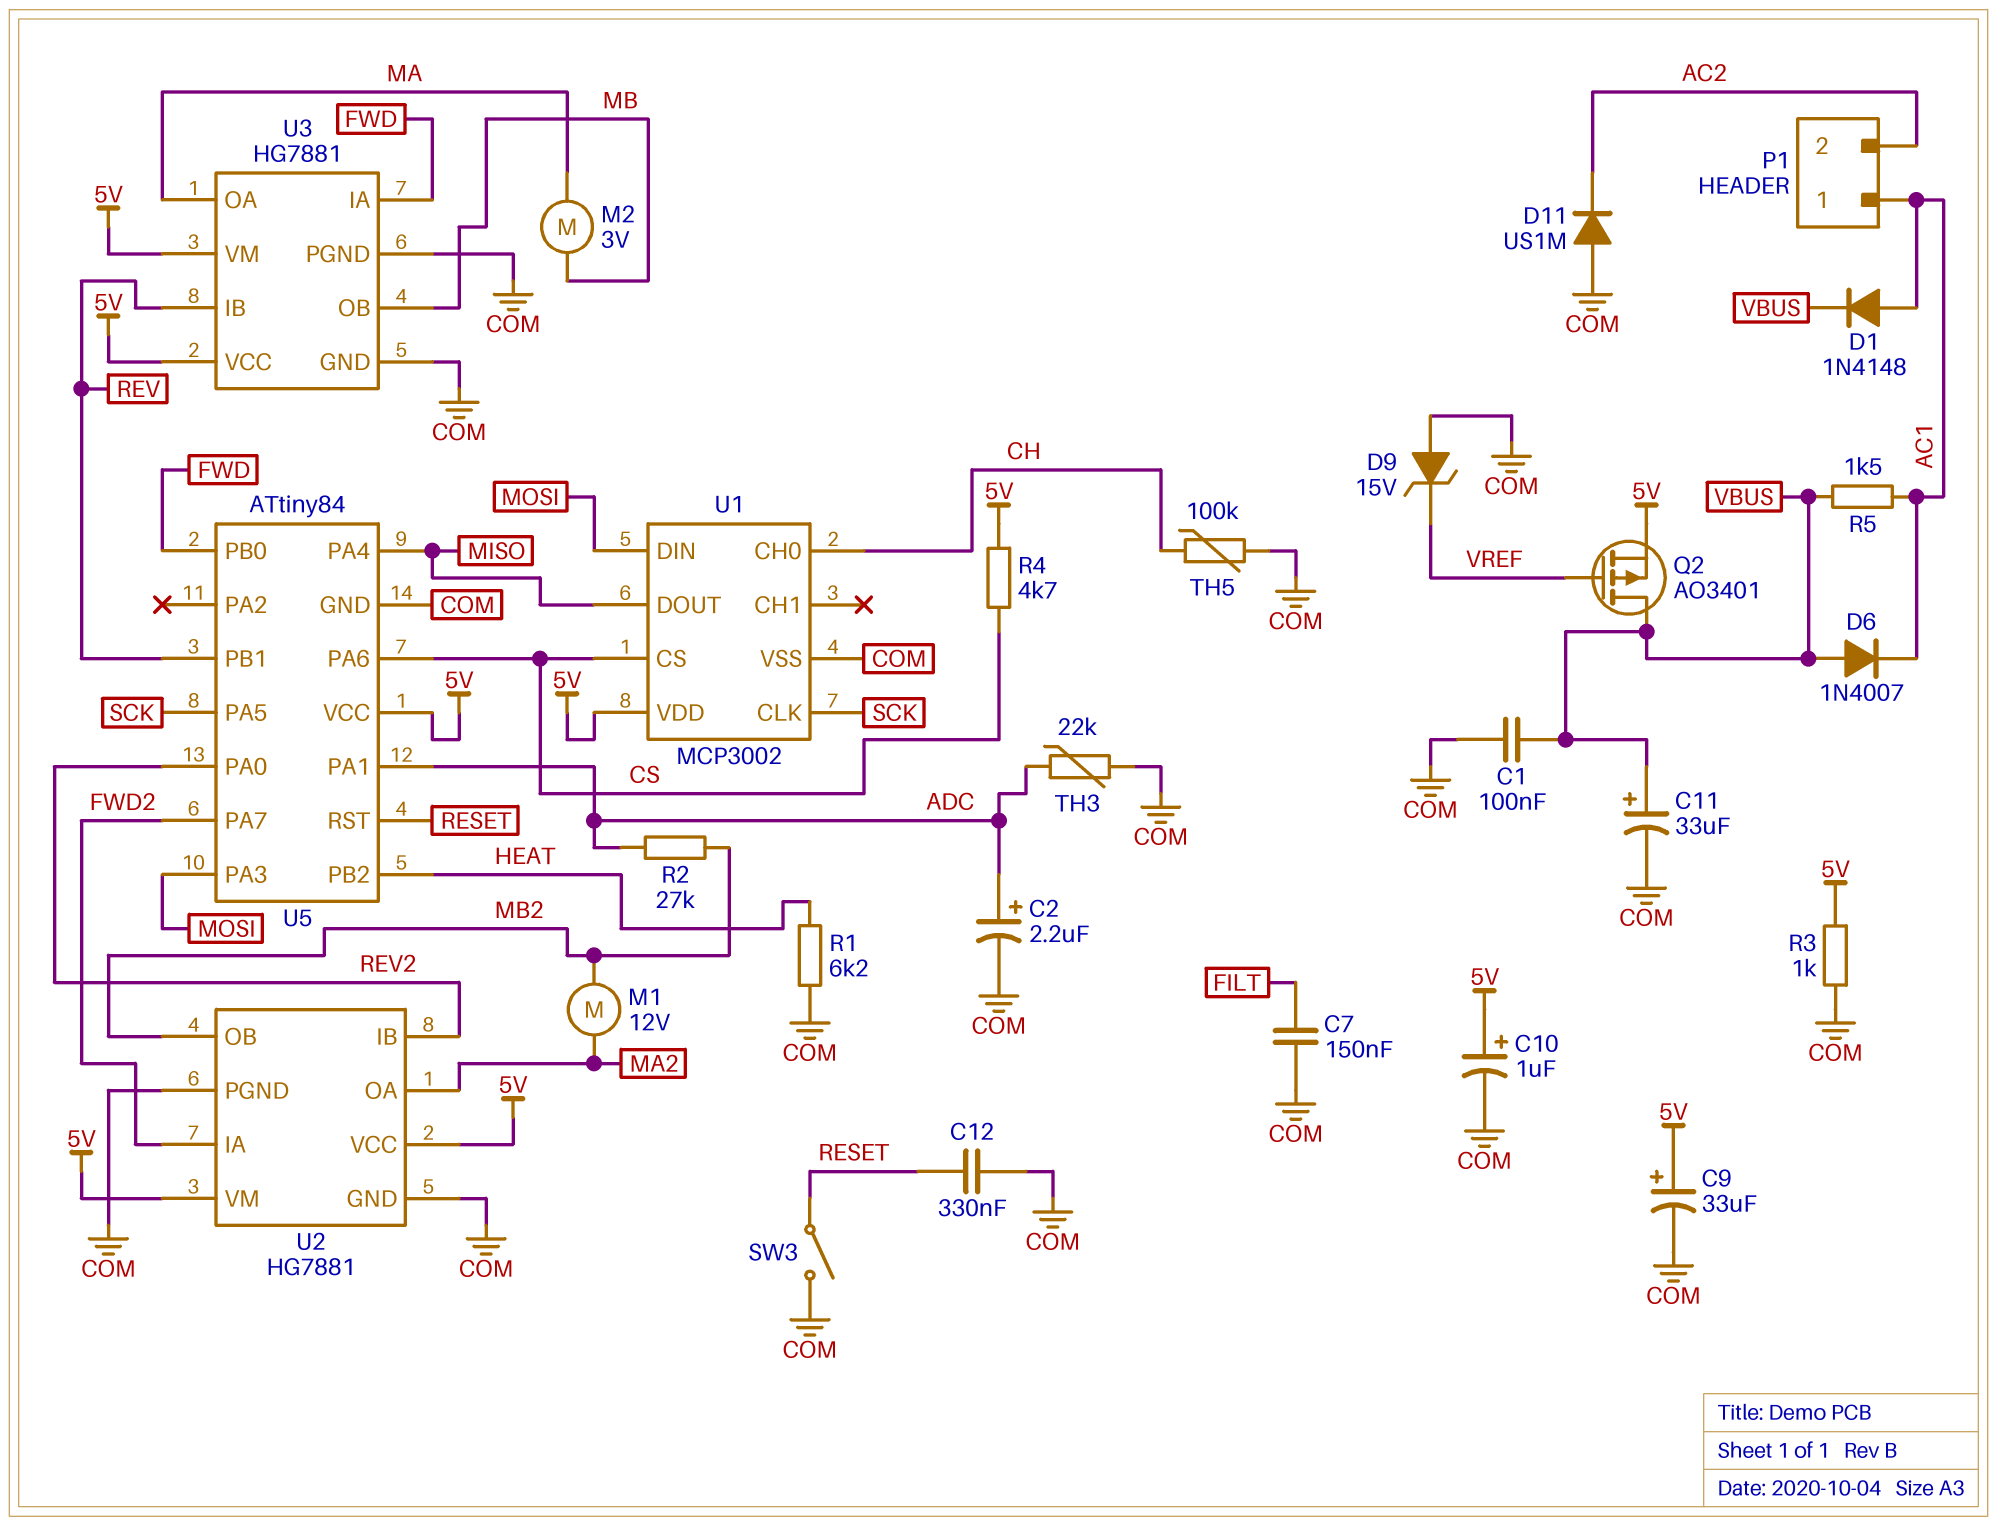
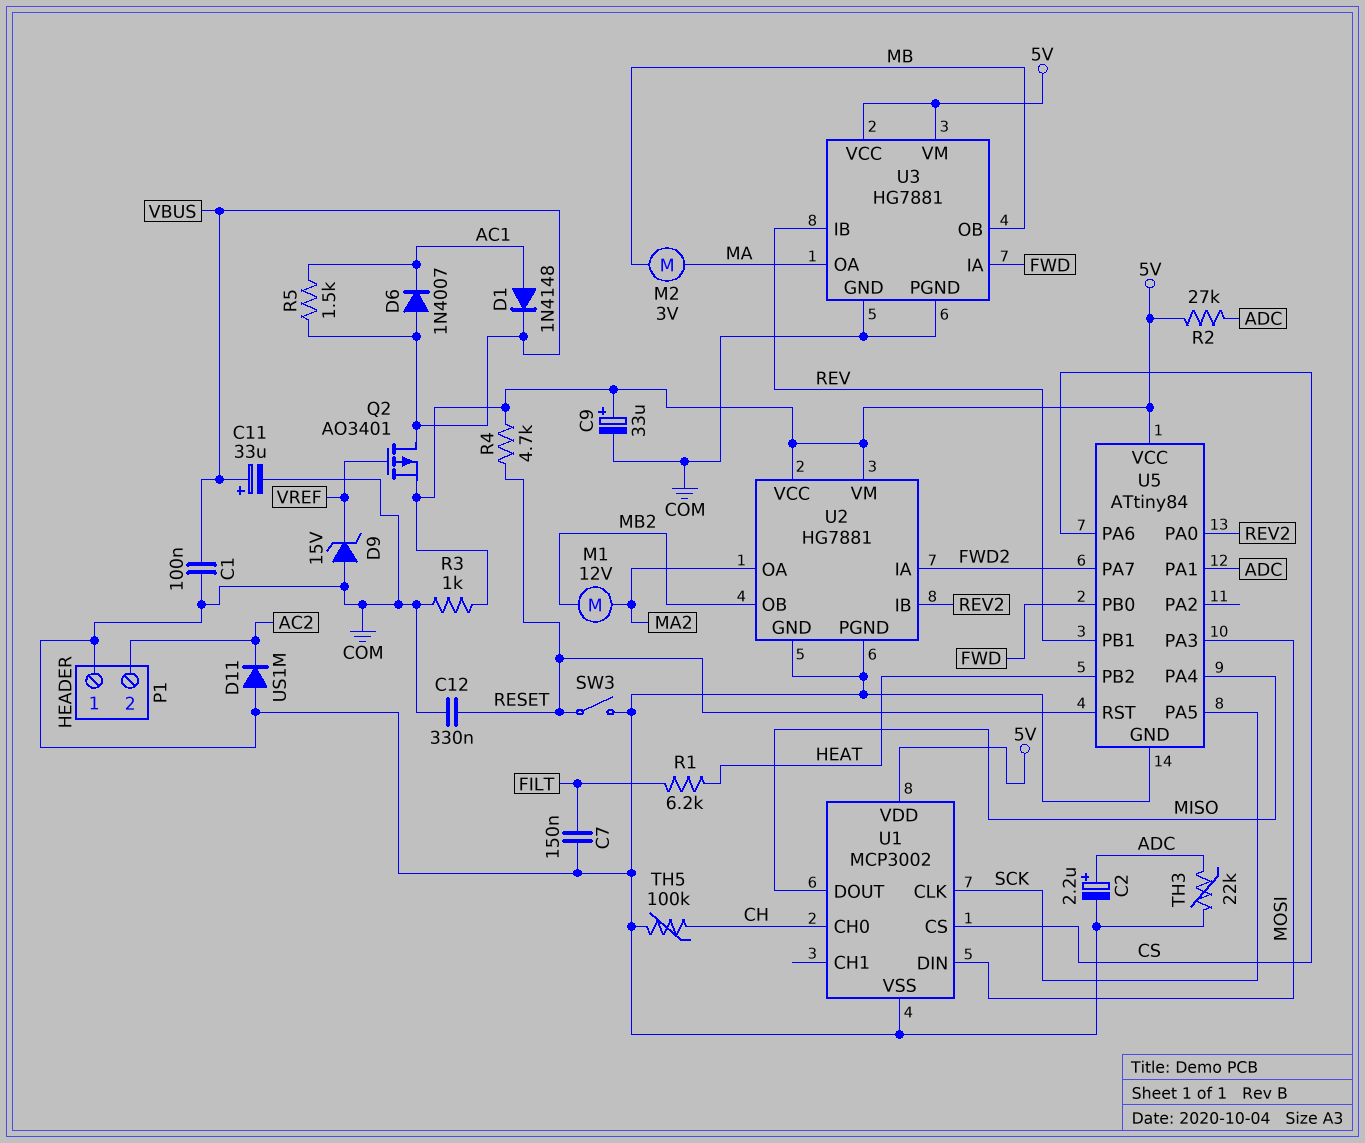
C10: 1uF (plus 5V, minus COM) -> none
P1 pin 1: AC1 -> COM
R1: 6.2k (COM, HEAT) -> 6.2k (FILT, HEAT)
R2: 27k (ADC, MB2) -> 27k (5V, ADC)
R4: 4.7k (5V, CS) -> 4.7k (5V, RESET)

